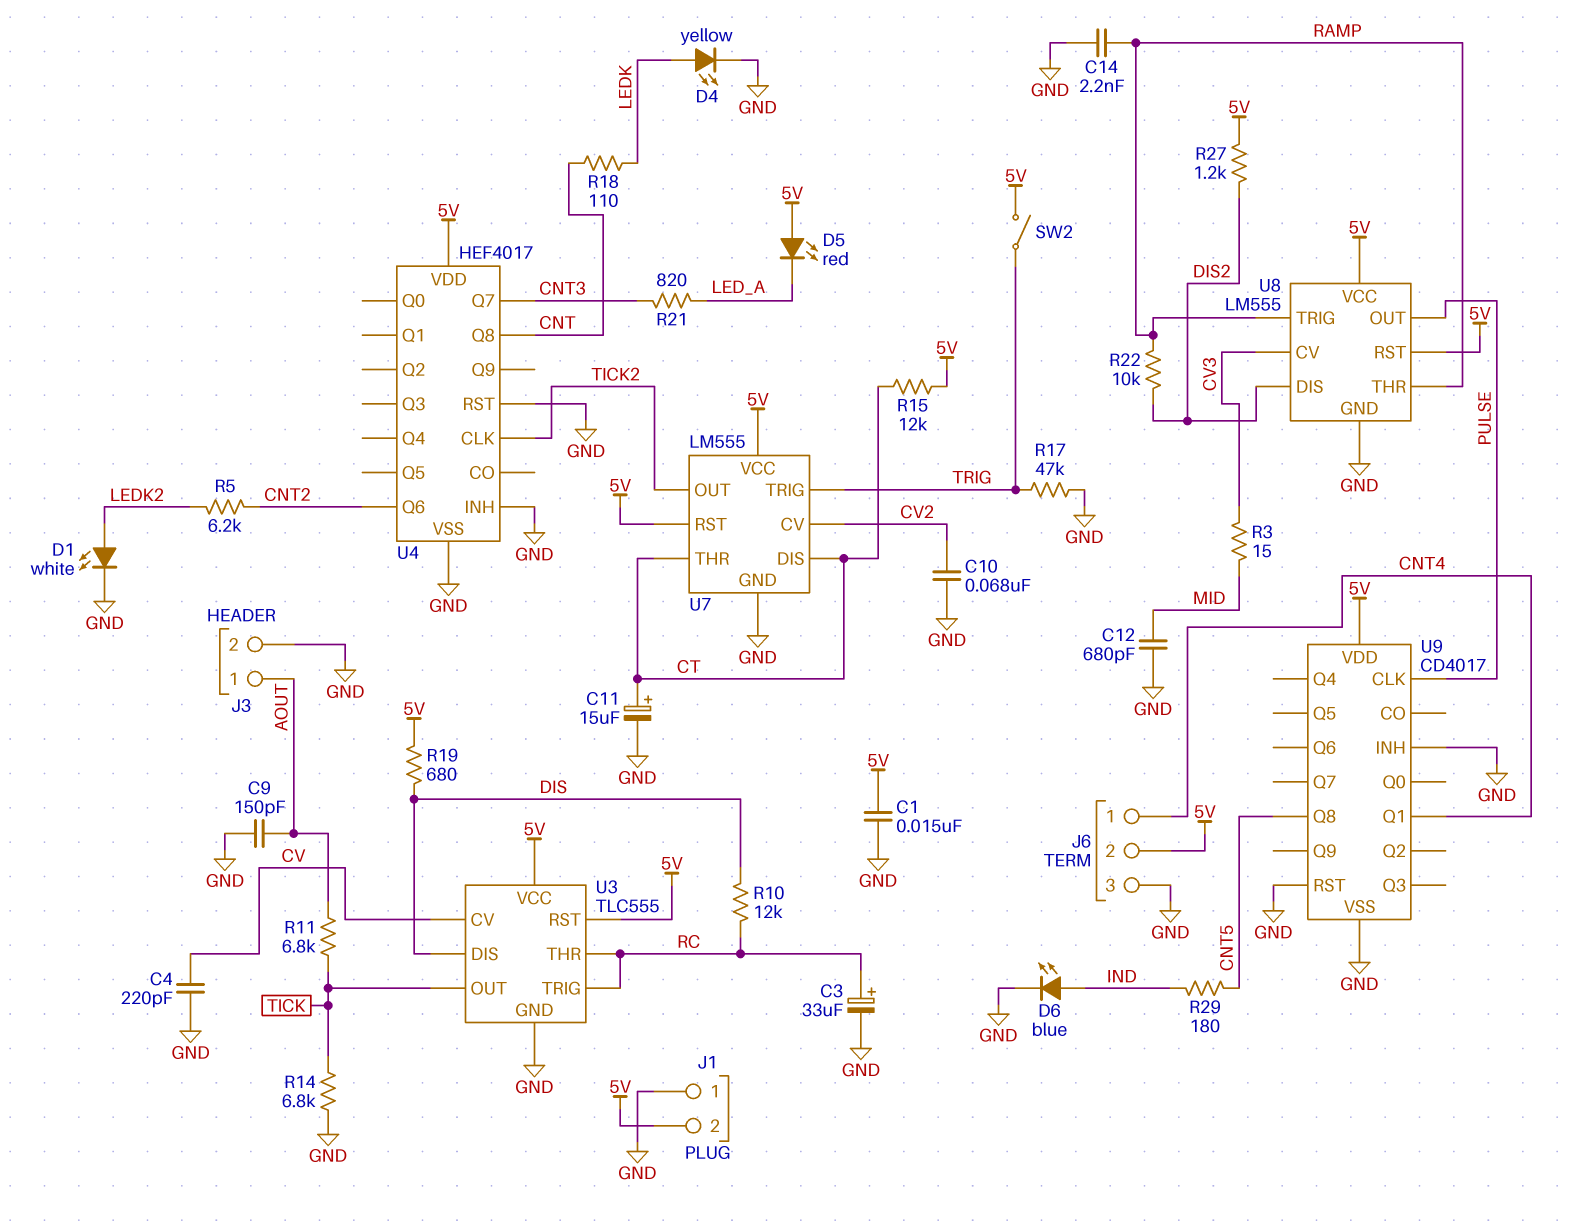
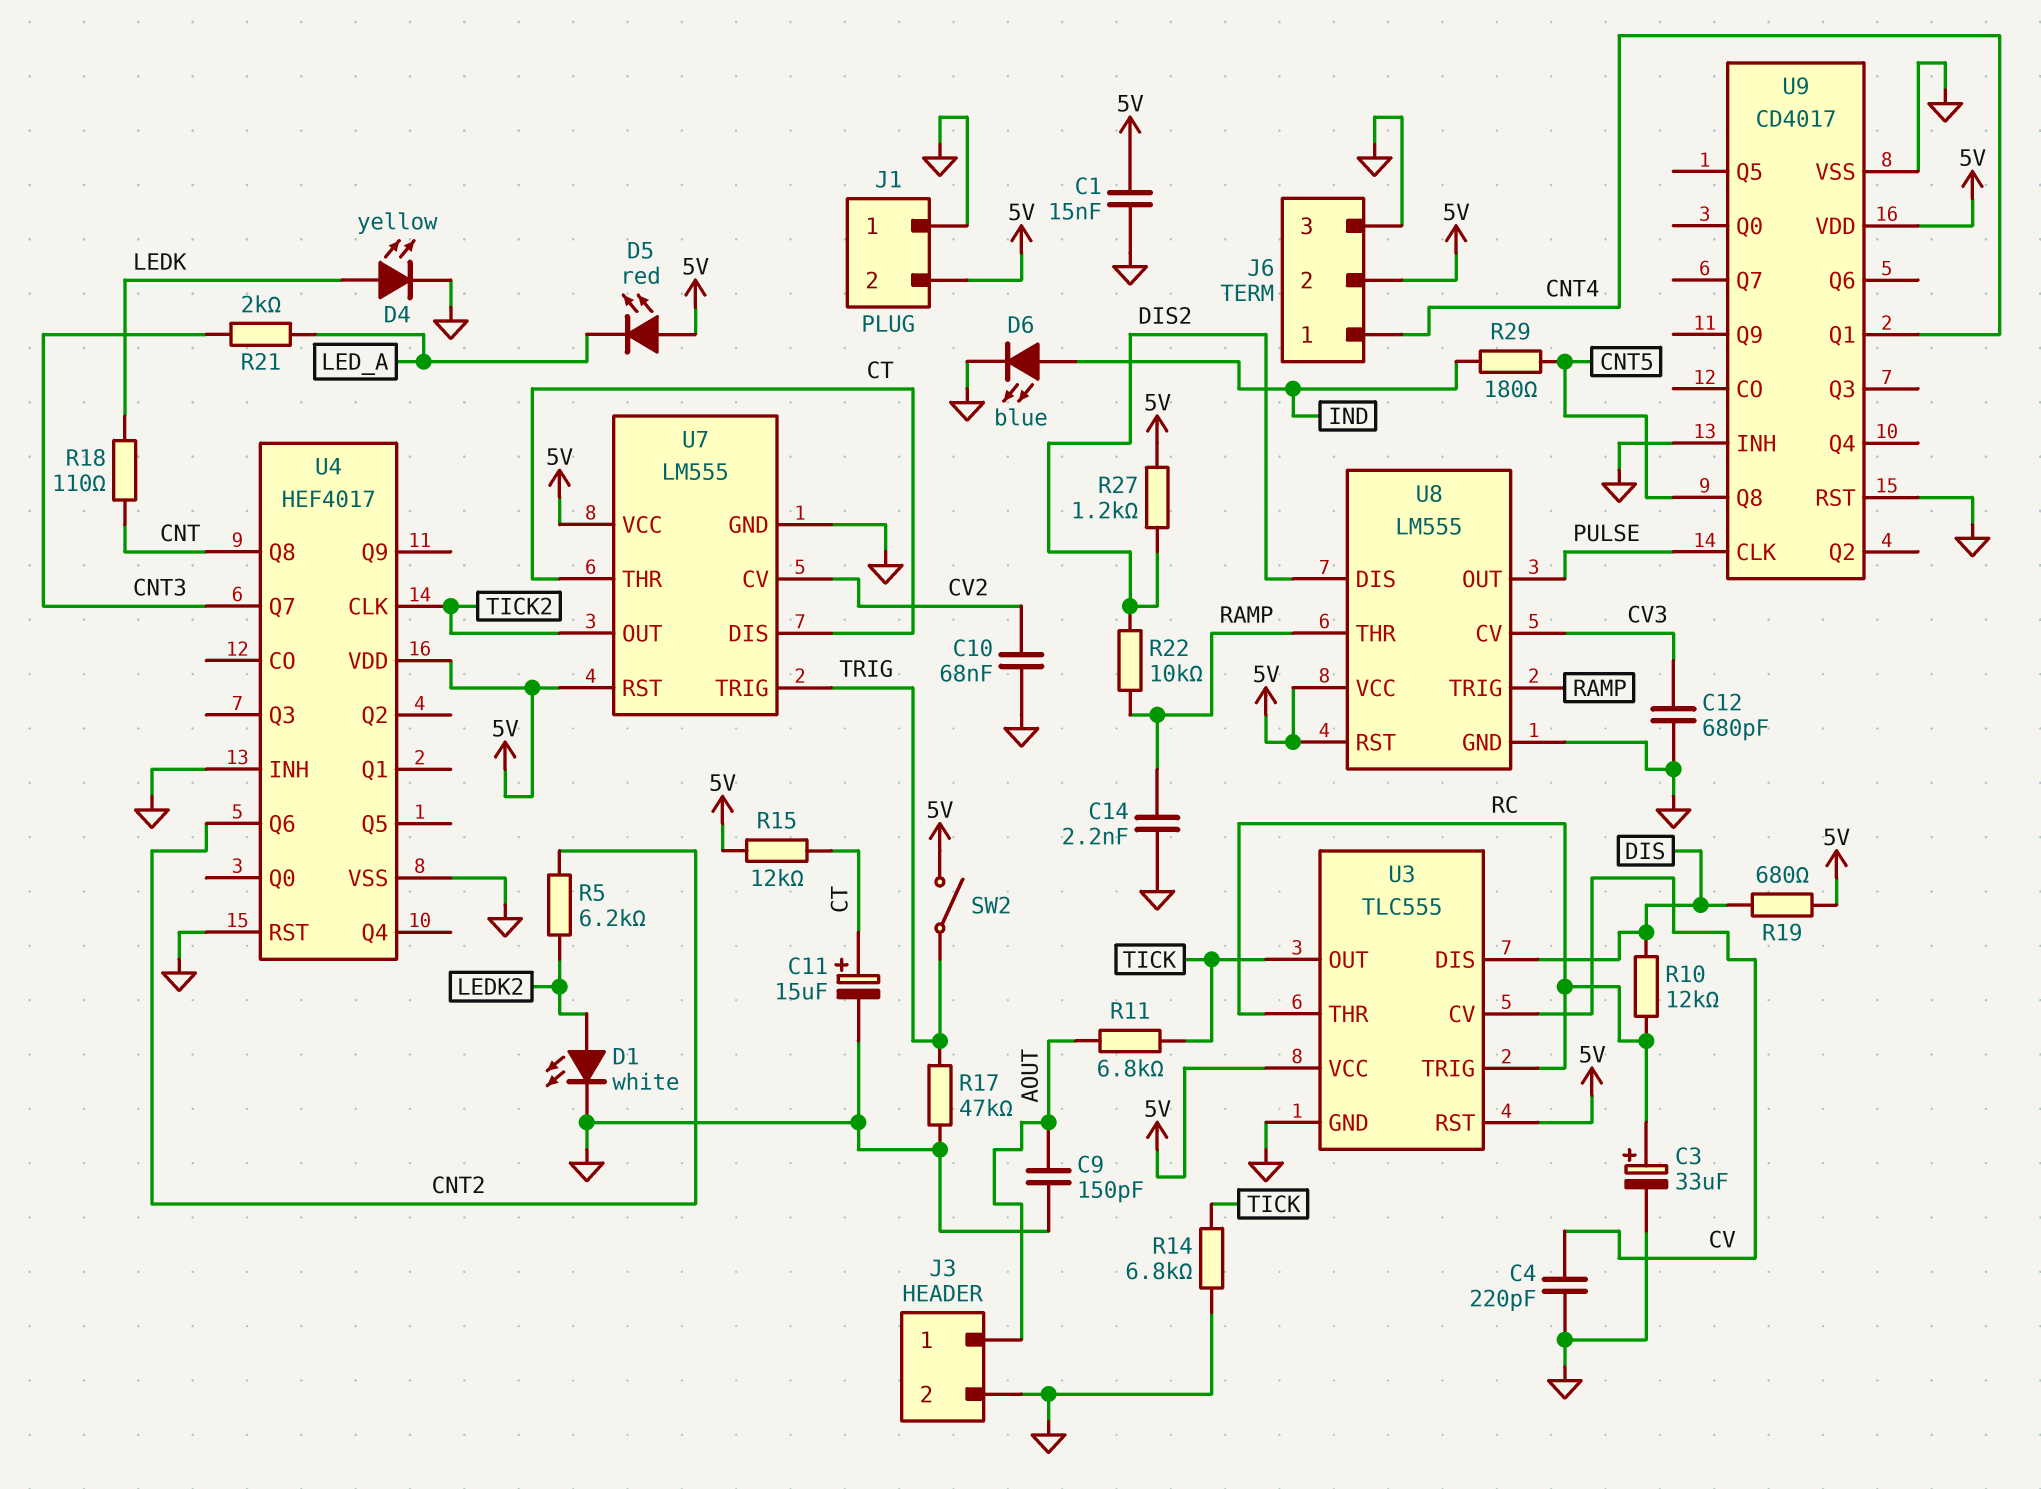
C12: 680pF (GND, MID) -> 680pF (CV3, GND)
R3: 15 (CV3, MID) -> none
R21: 820 (CNT3, LED_A) -> 2k (CNT3, LED_A)

